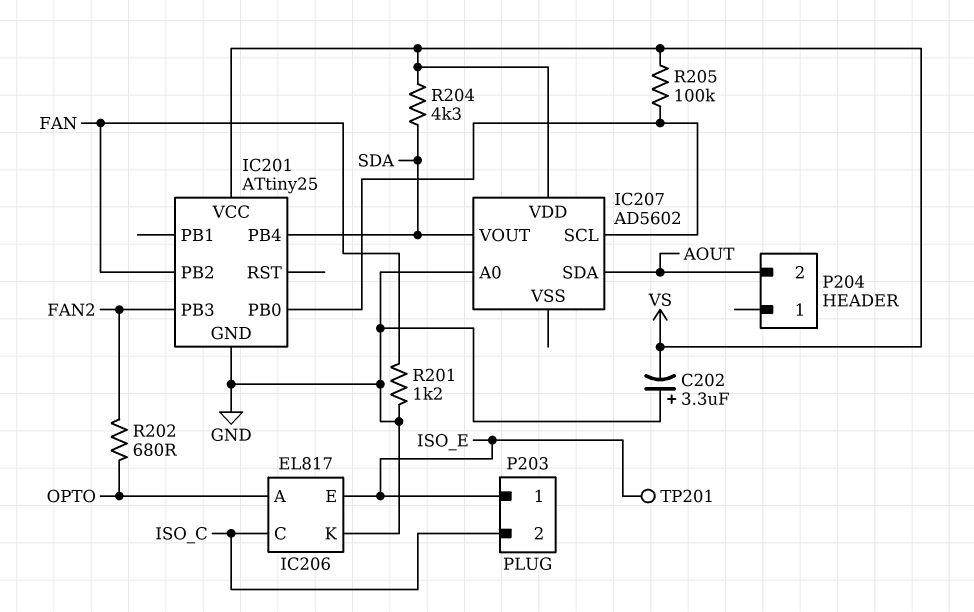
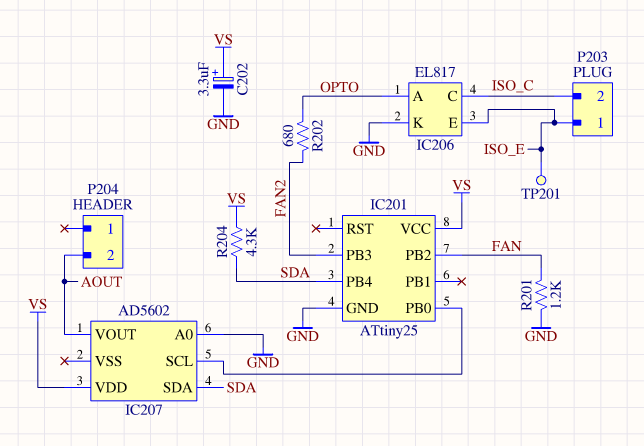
C202: 3.3uF (plus GND, minus VS) -> 3.3uF (plus VS, minus GND)
IC207 pin SDA: AOUT -> SDA
IC207 pin VOUT: SDA -> AOUT
R205: 100k (IC201/PB0, VS) -> none

